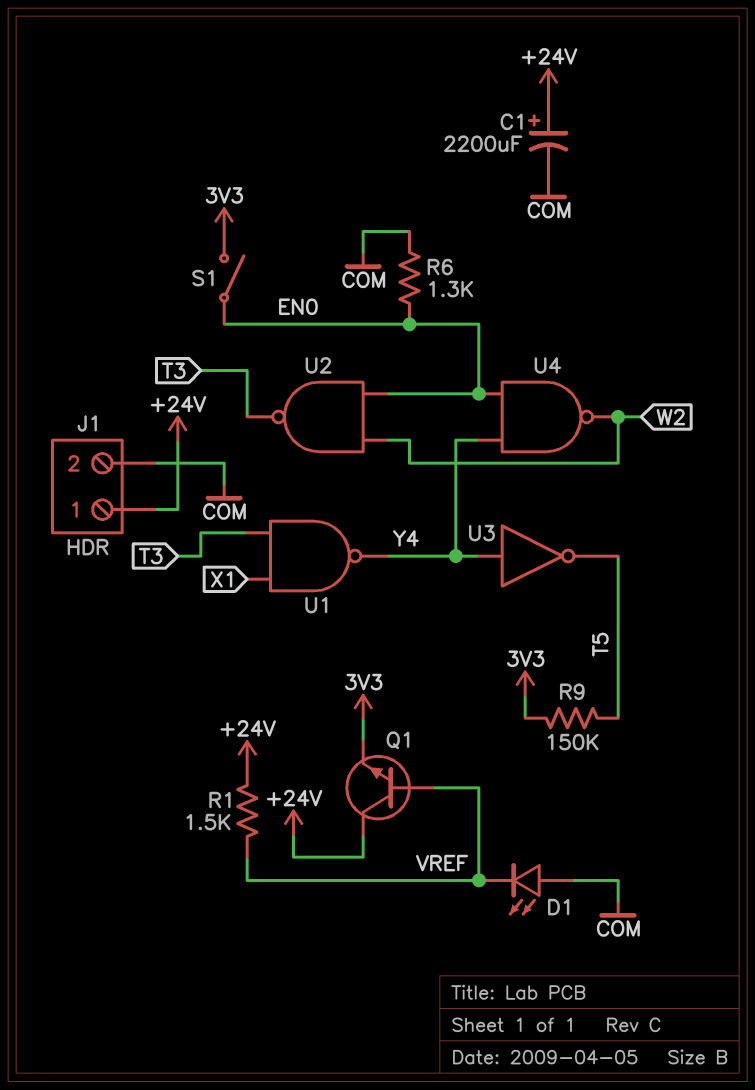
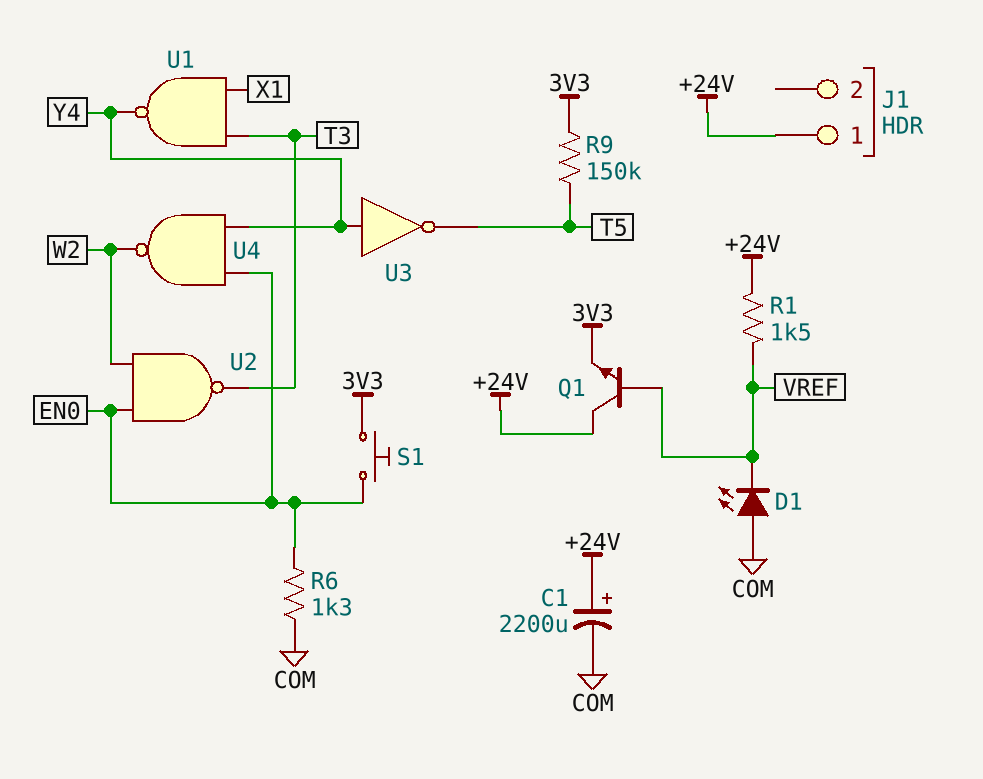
J1 pin 2: COM -> none
S1: switch (3V3, EN0) -> button (3V3, EN0)

